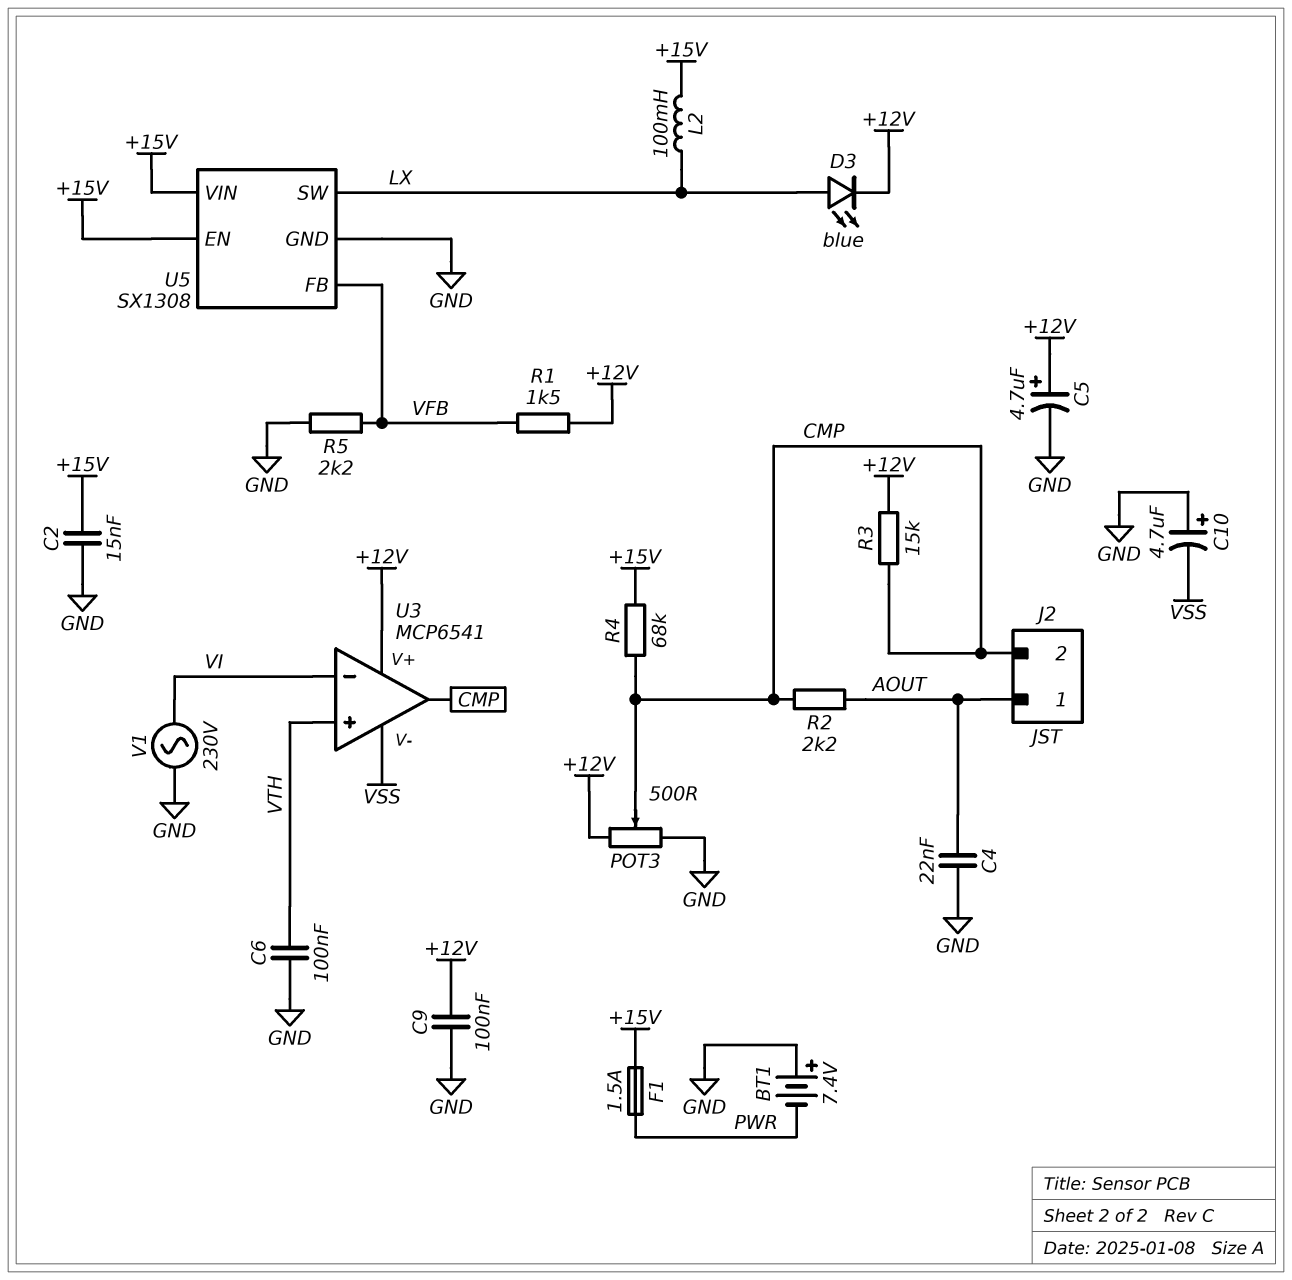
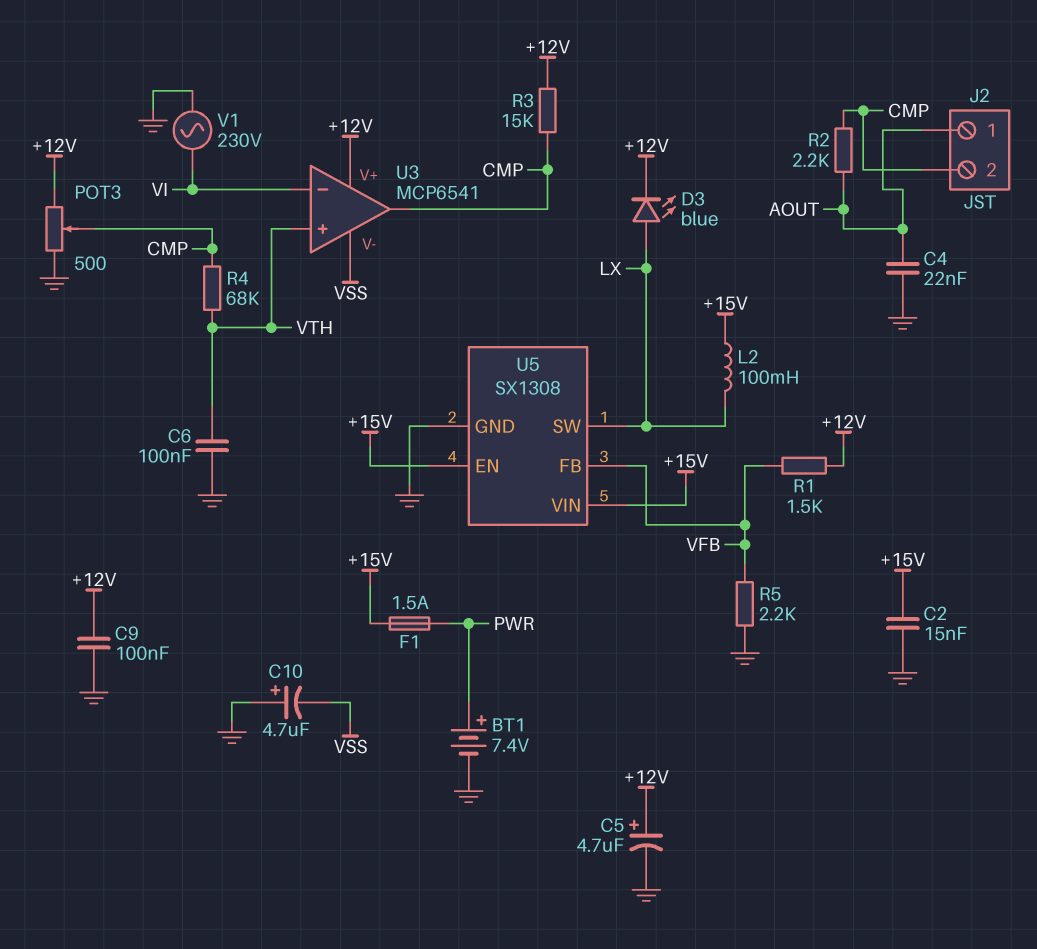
BT1: 7.4V (plus GND, minus PWR) -> 7.4V (plus PWR, minus GND)
R4: 68k (+15V, CMP) -> 68k (CMP, VTH)

